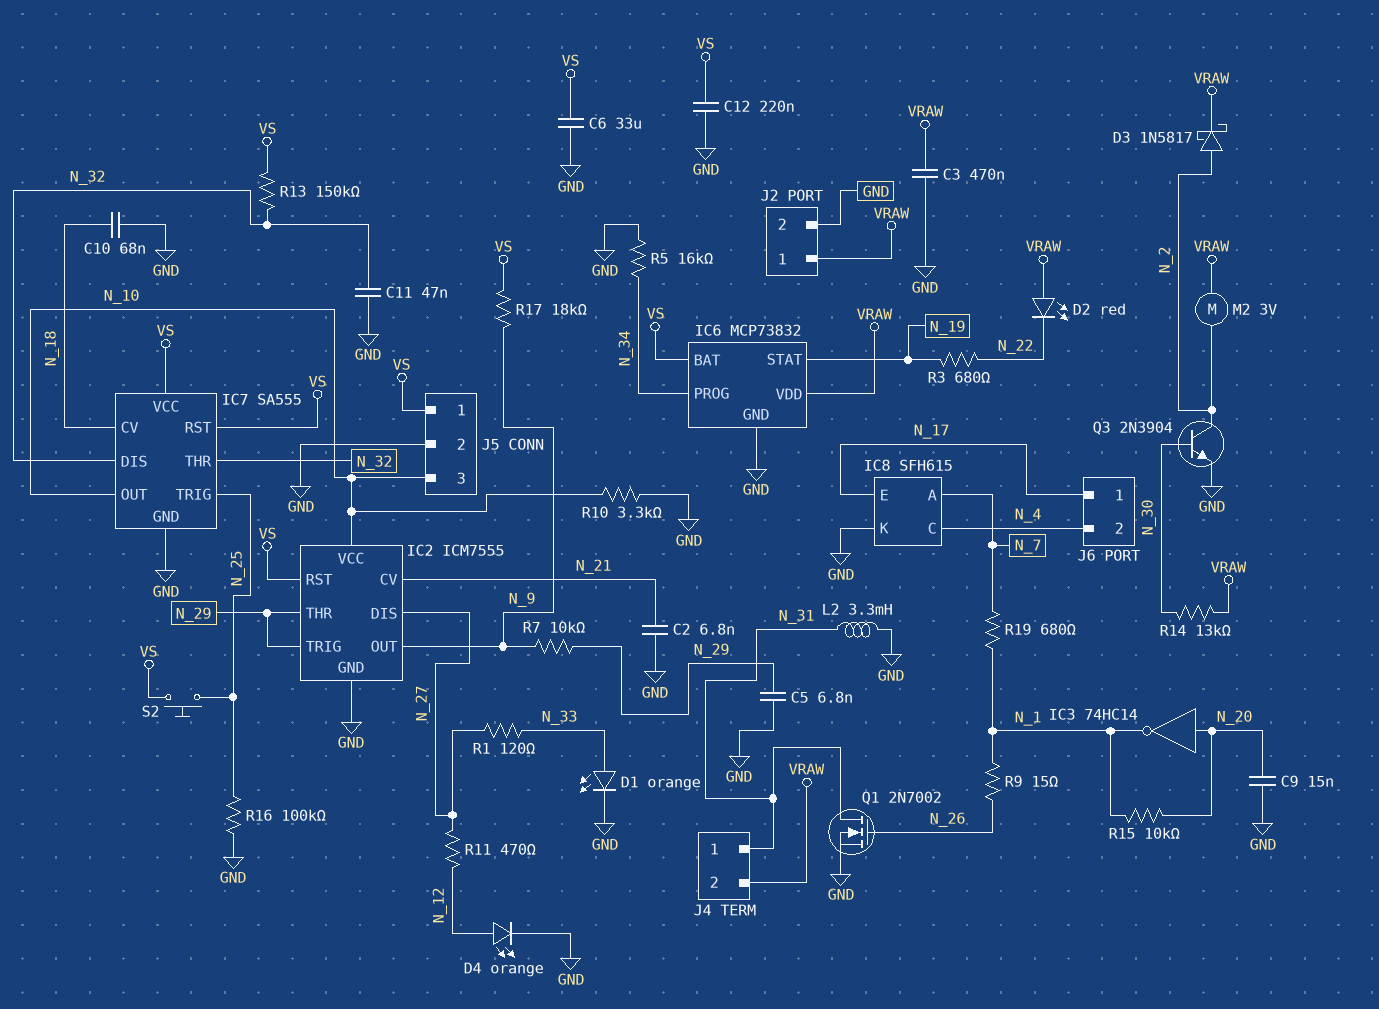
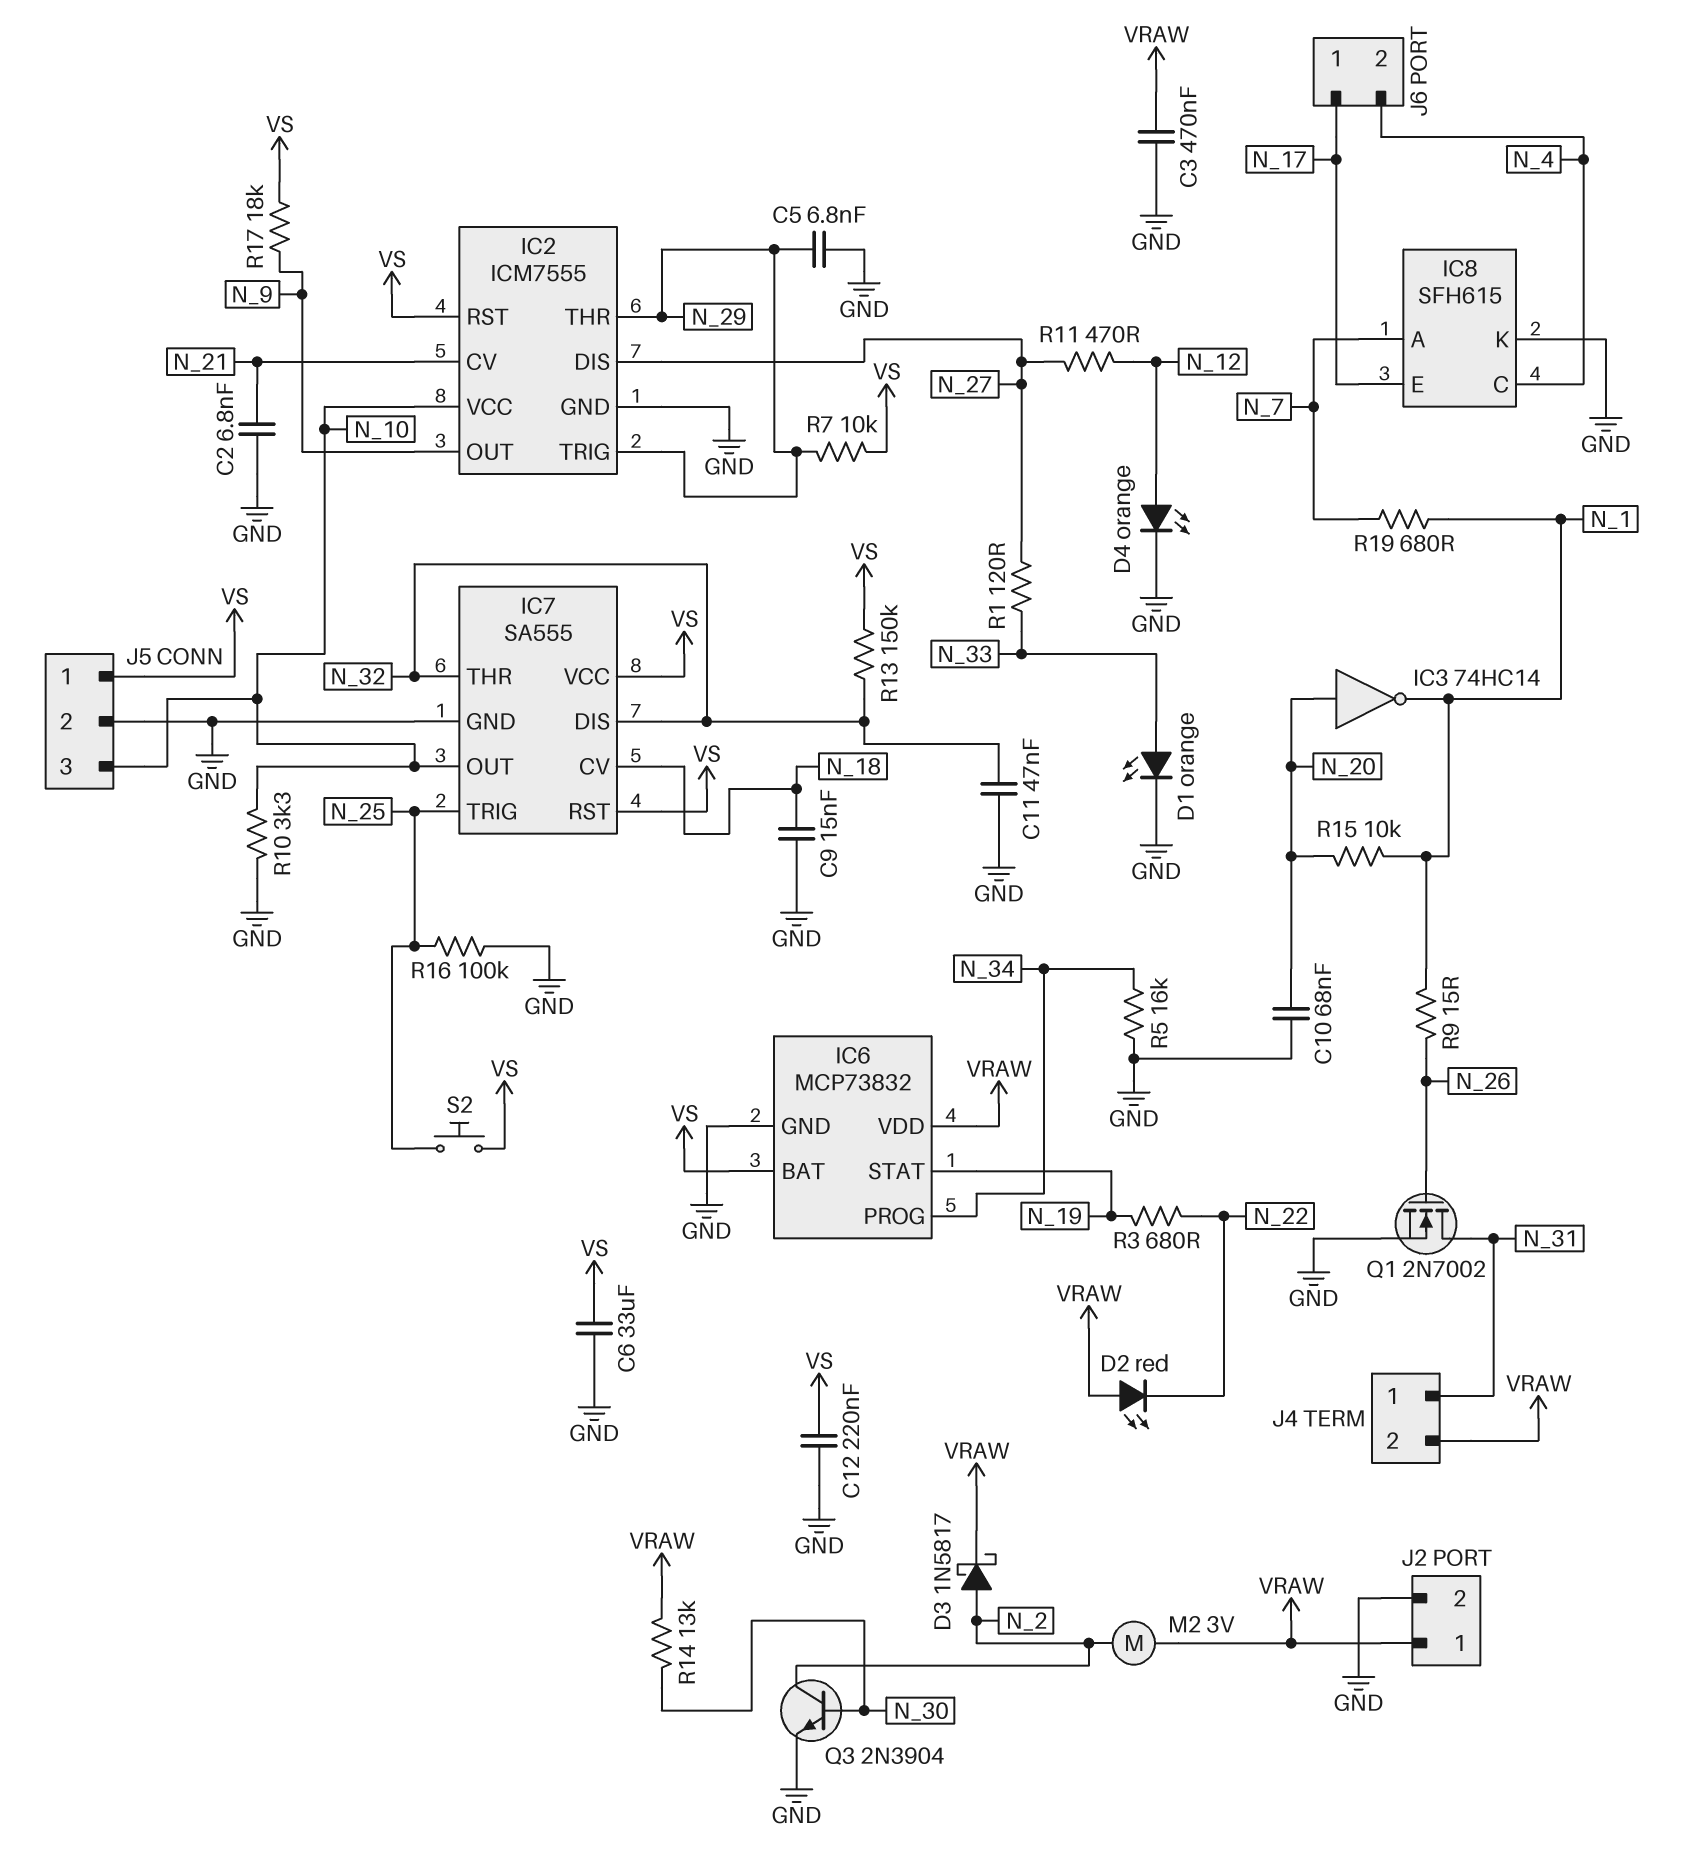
C9: 15nF (GND, N_20) -> 15nF (GND, N_18)
C10: 68nF (GND, N_18) -> 68nF (GND, N_20)
L2: 3.3mH (GND, N_31) -> none
R7: 10k (N_9, N_29) -> 10k (N_29, VS)

